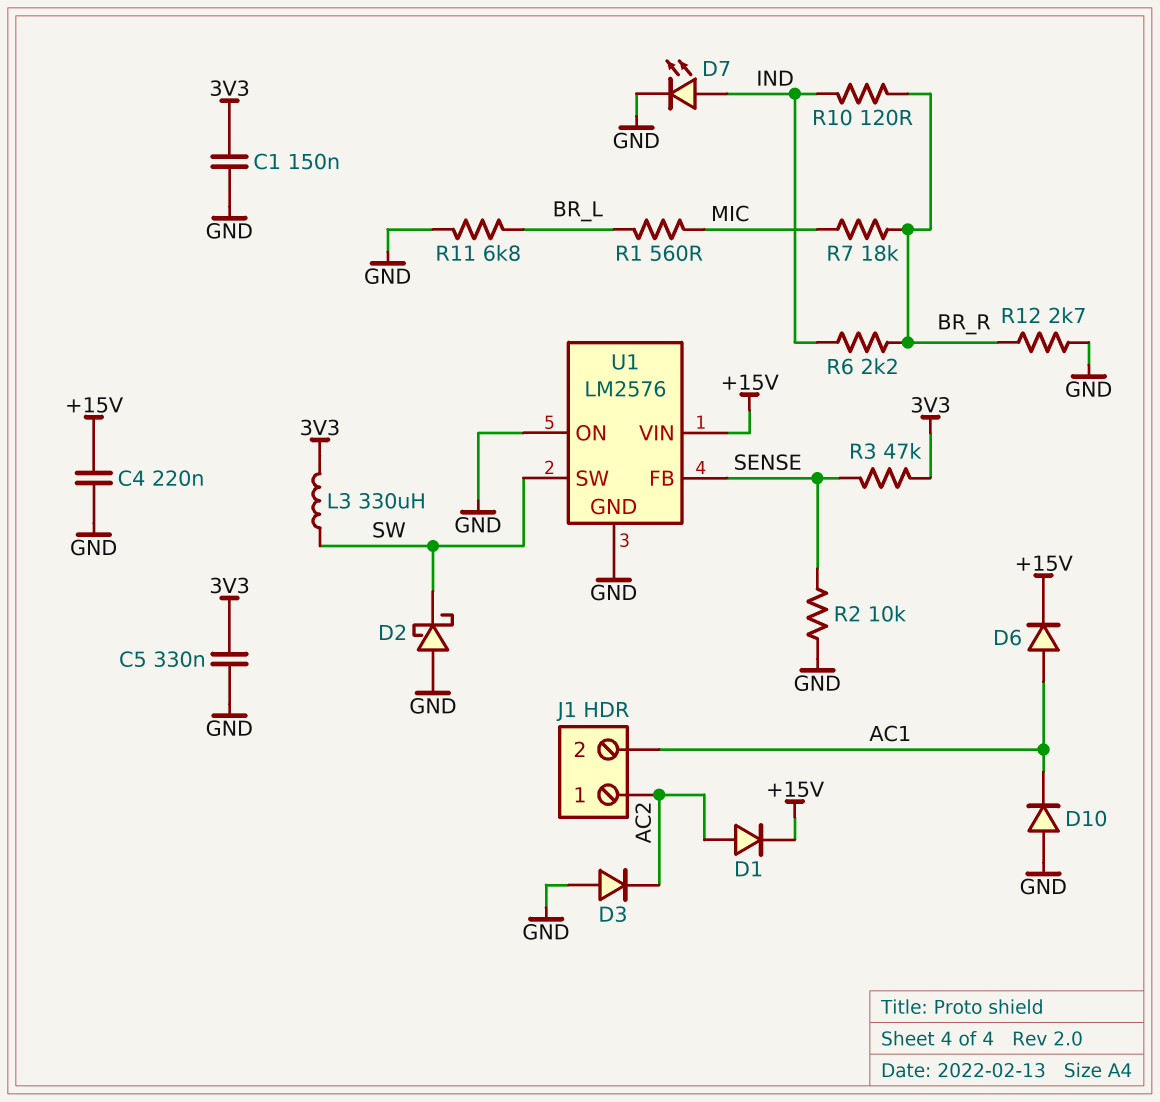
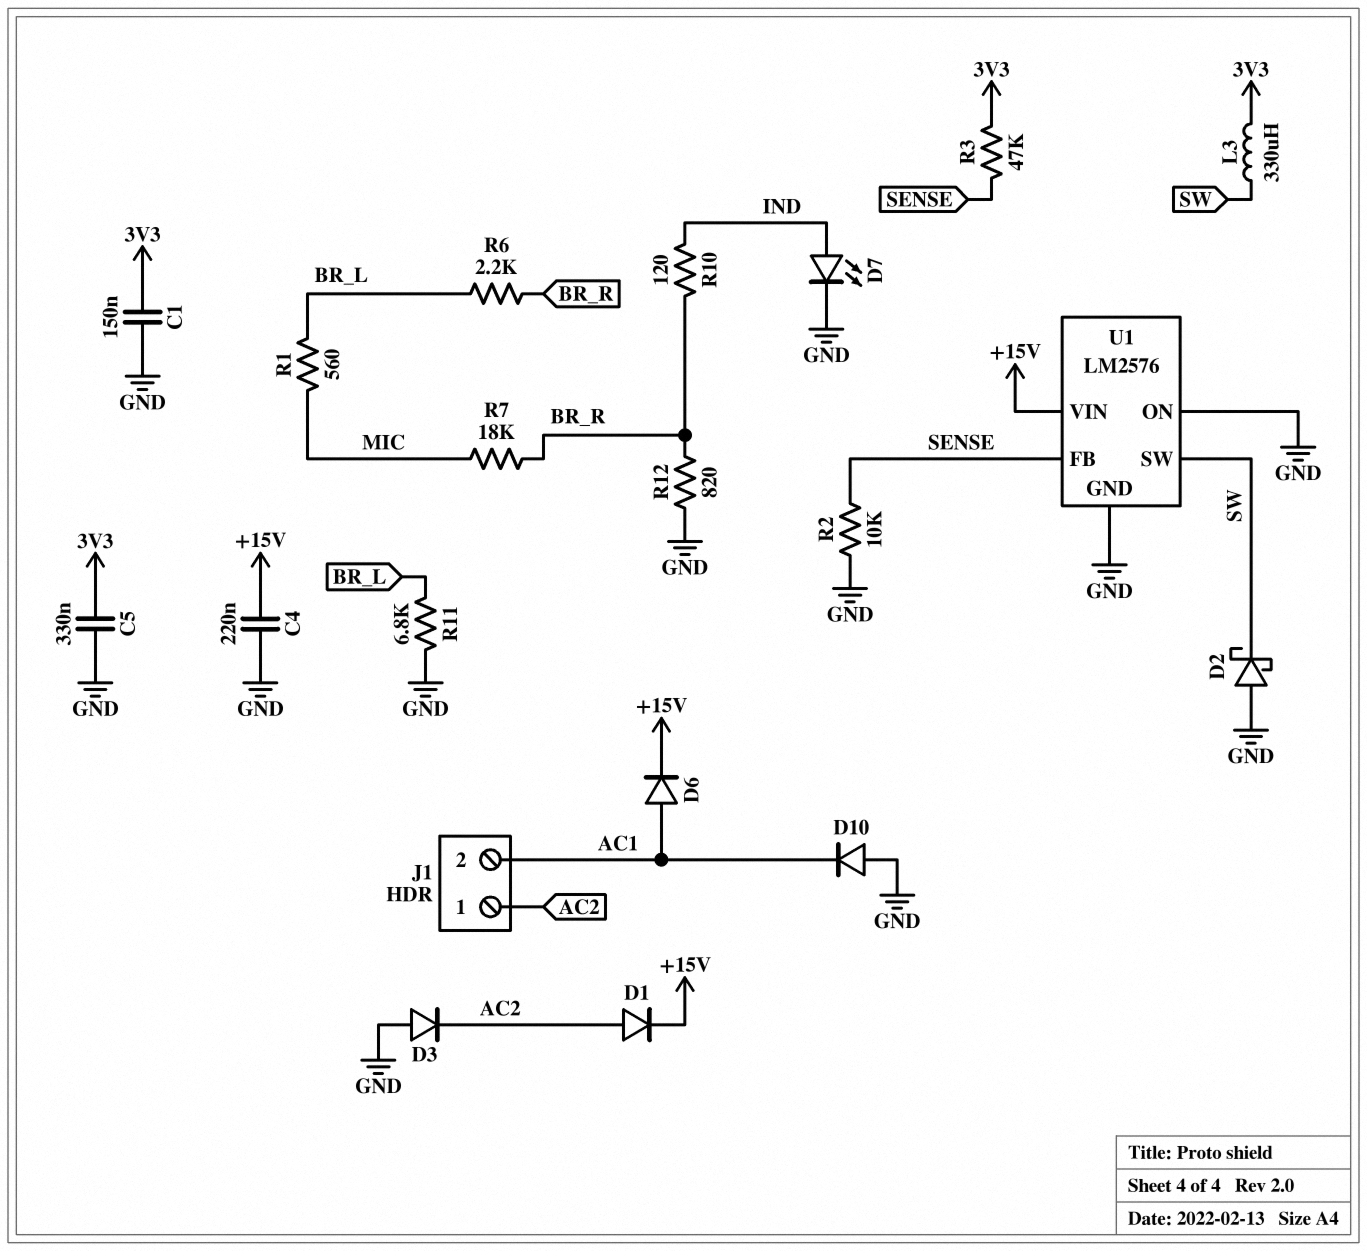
R6: 2.2k (BR_R, IND) -> 2.2k (BR_L, BR_R)
R12: 2.7k (BR_R, GND) -> 820 (BR_R, GND)

